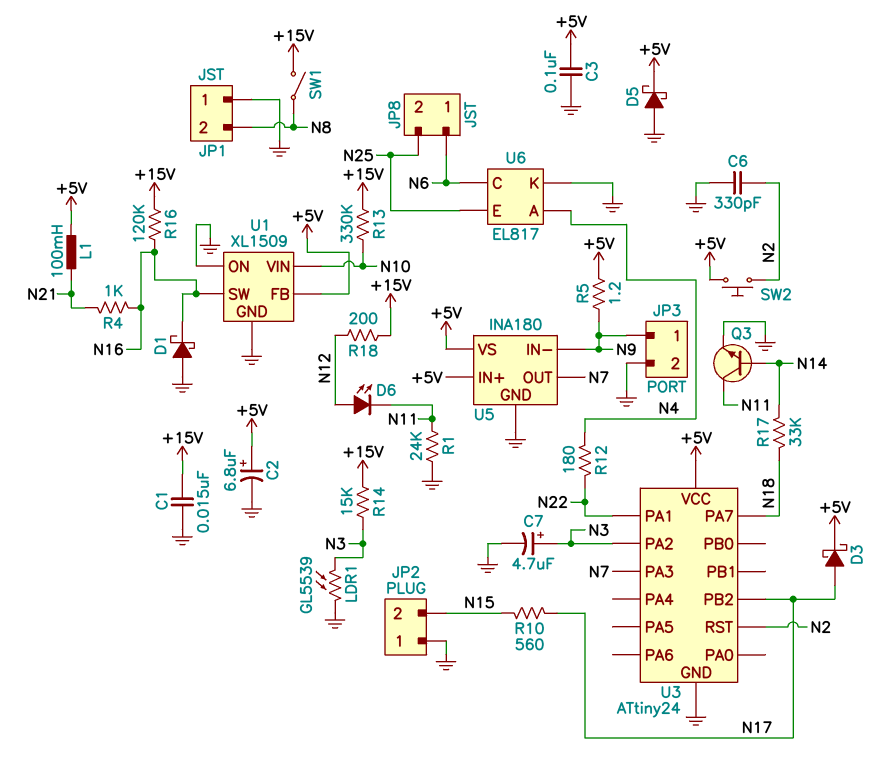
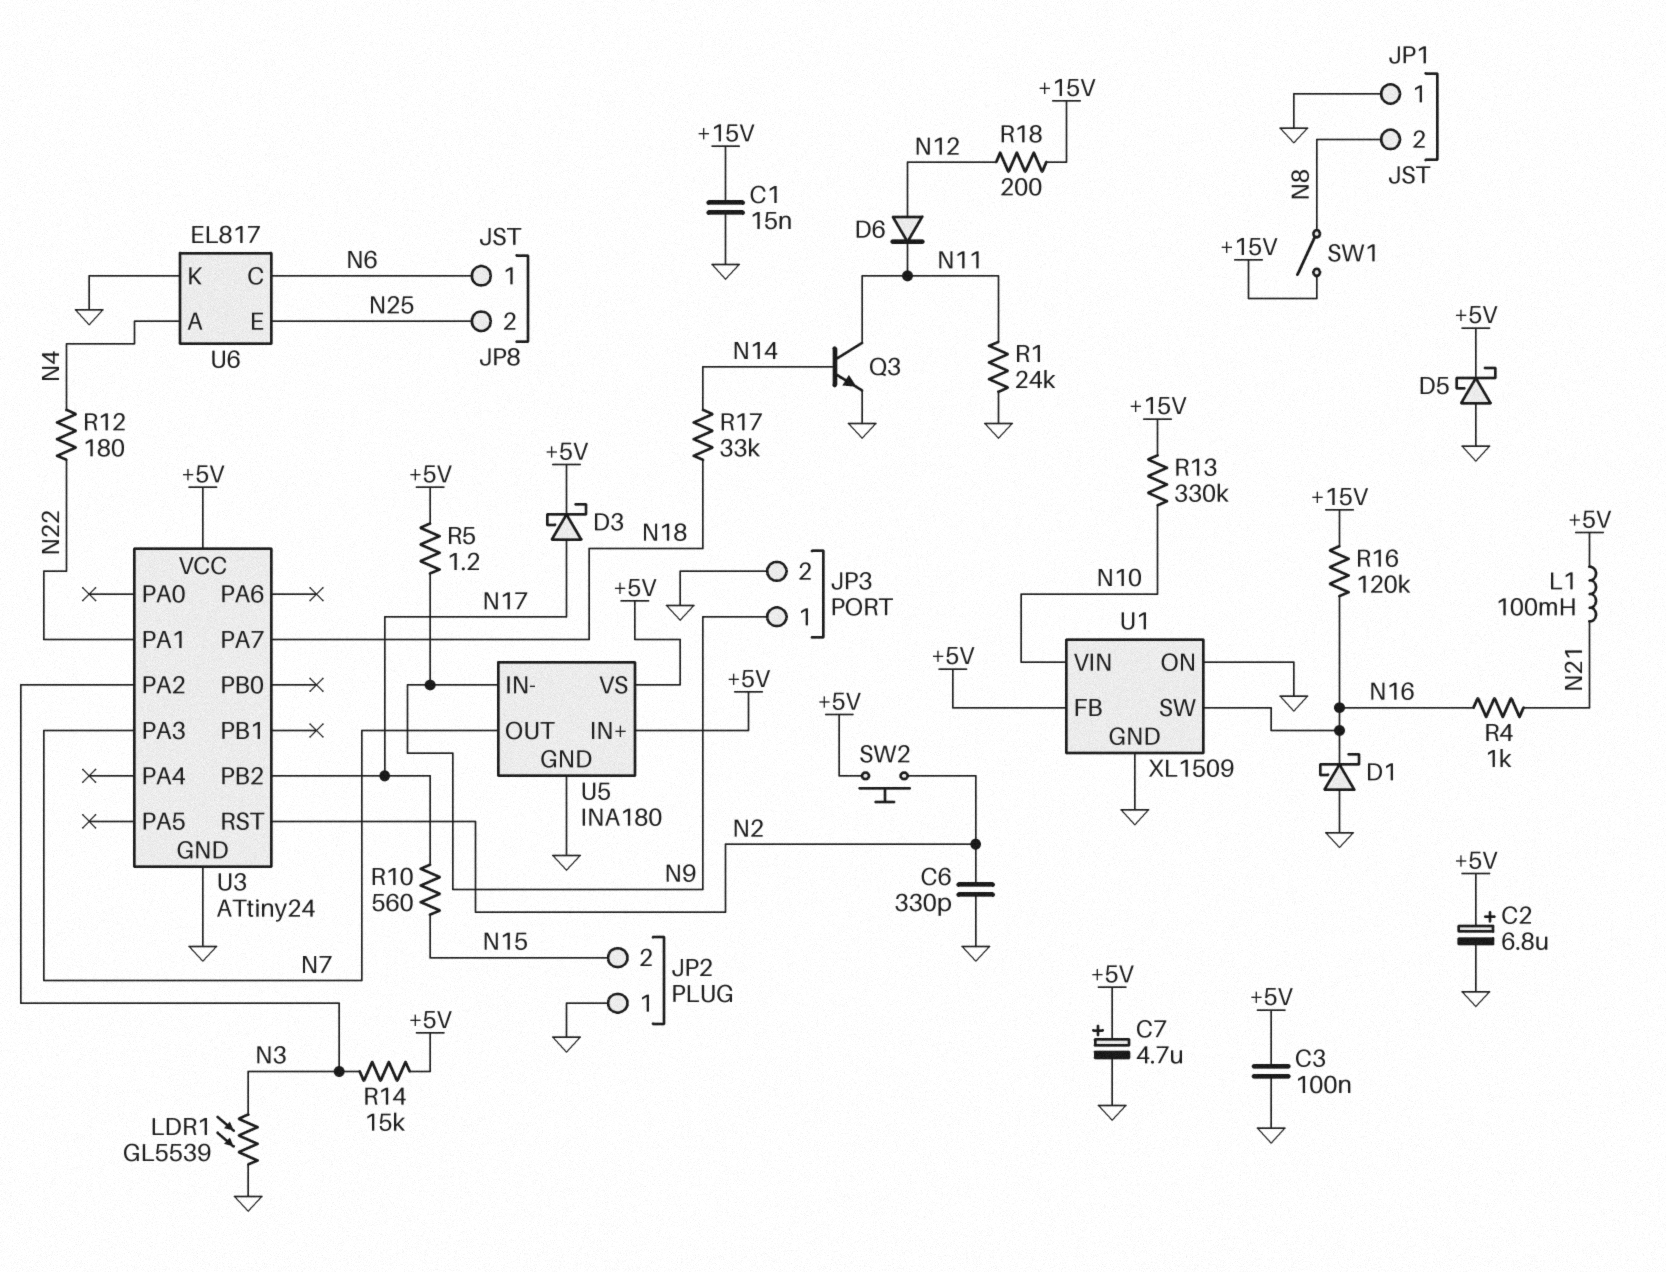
C7: 4.7uF (plus N3, minus GND) -> 4.7uF (plus +5V, minus GND)
D6: LED (A N12, K N11) -> diode (A N12, K N11)
R14: 15k (+15V, N3) -> 15k (+5V, N3)

